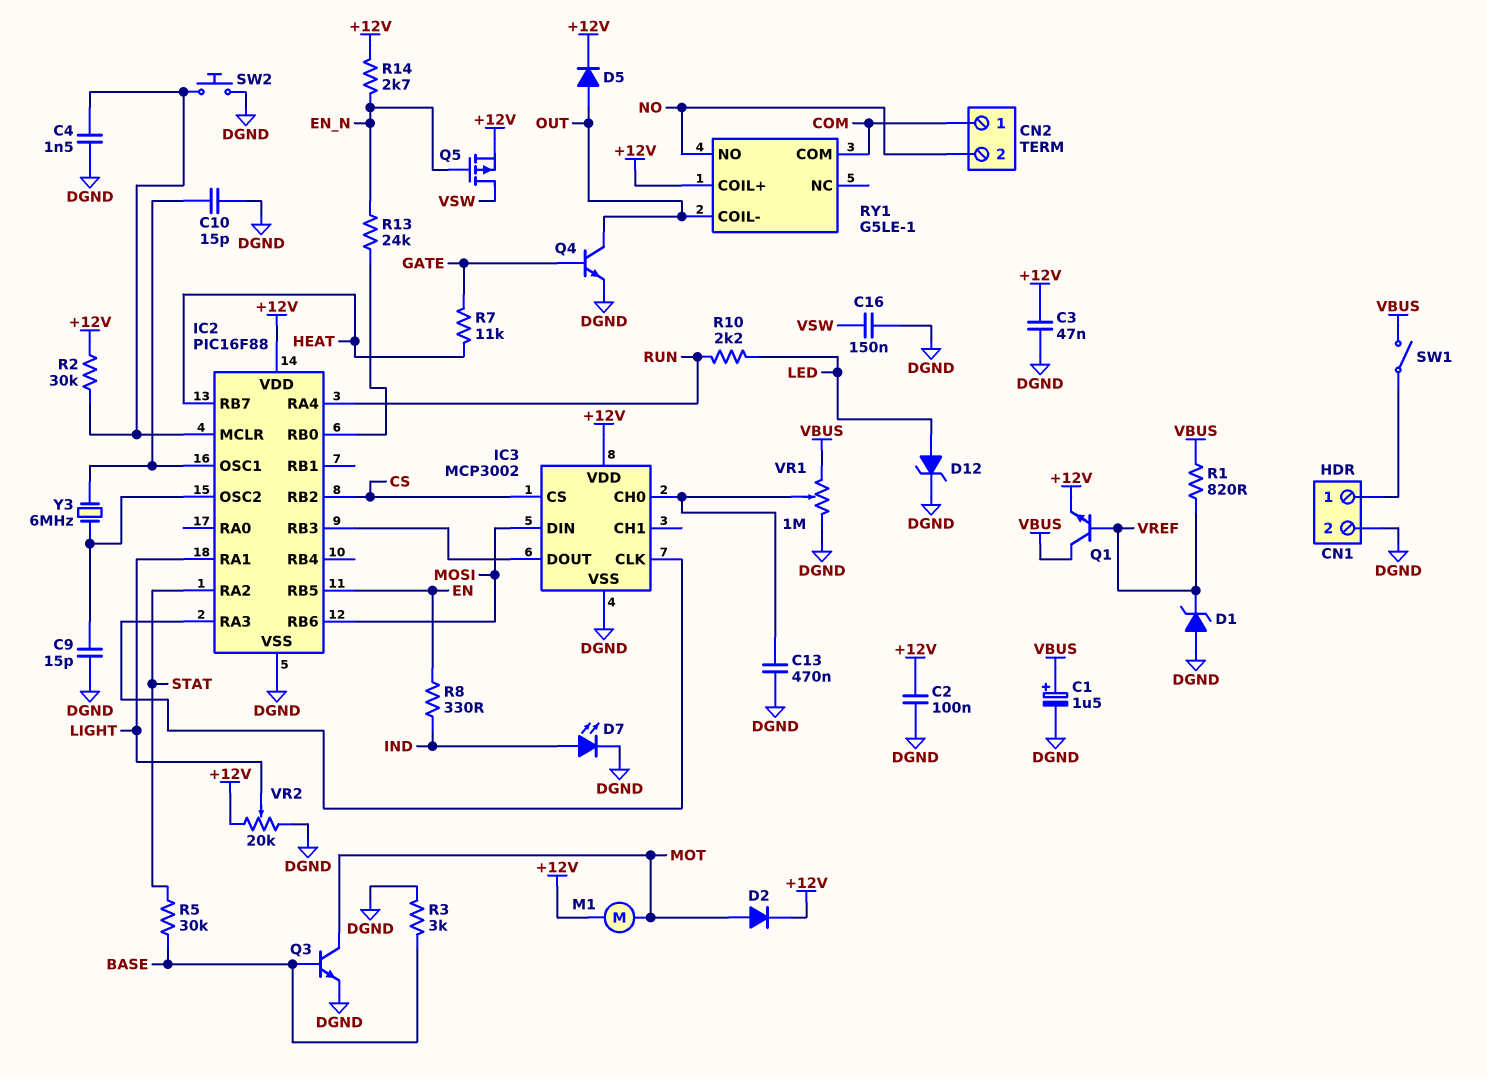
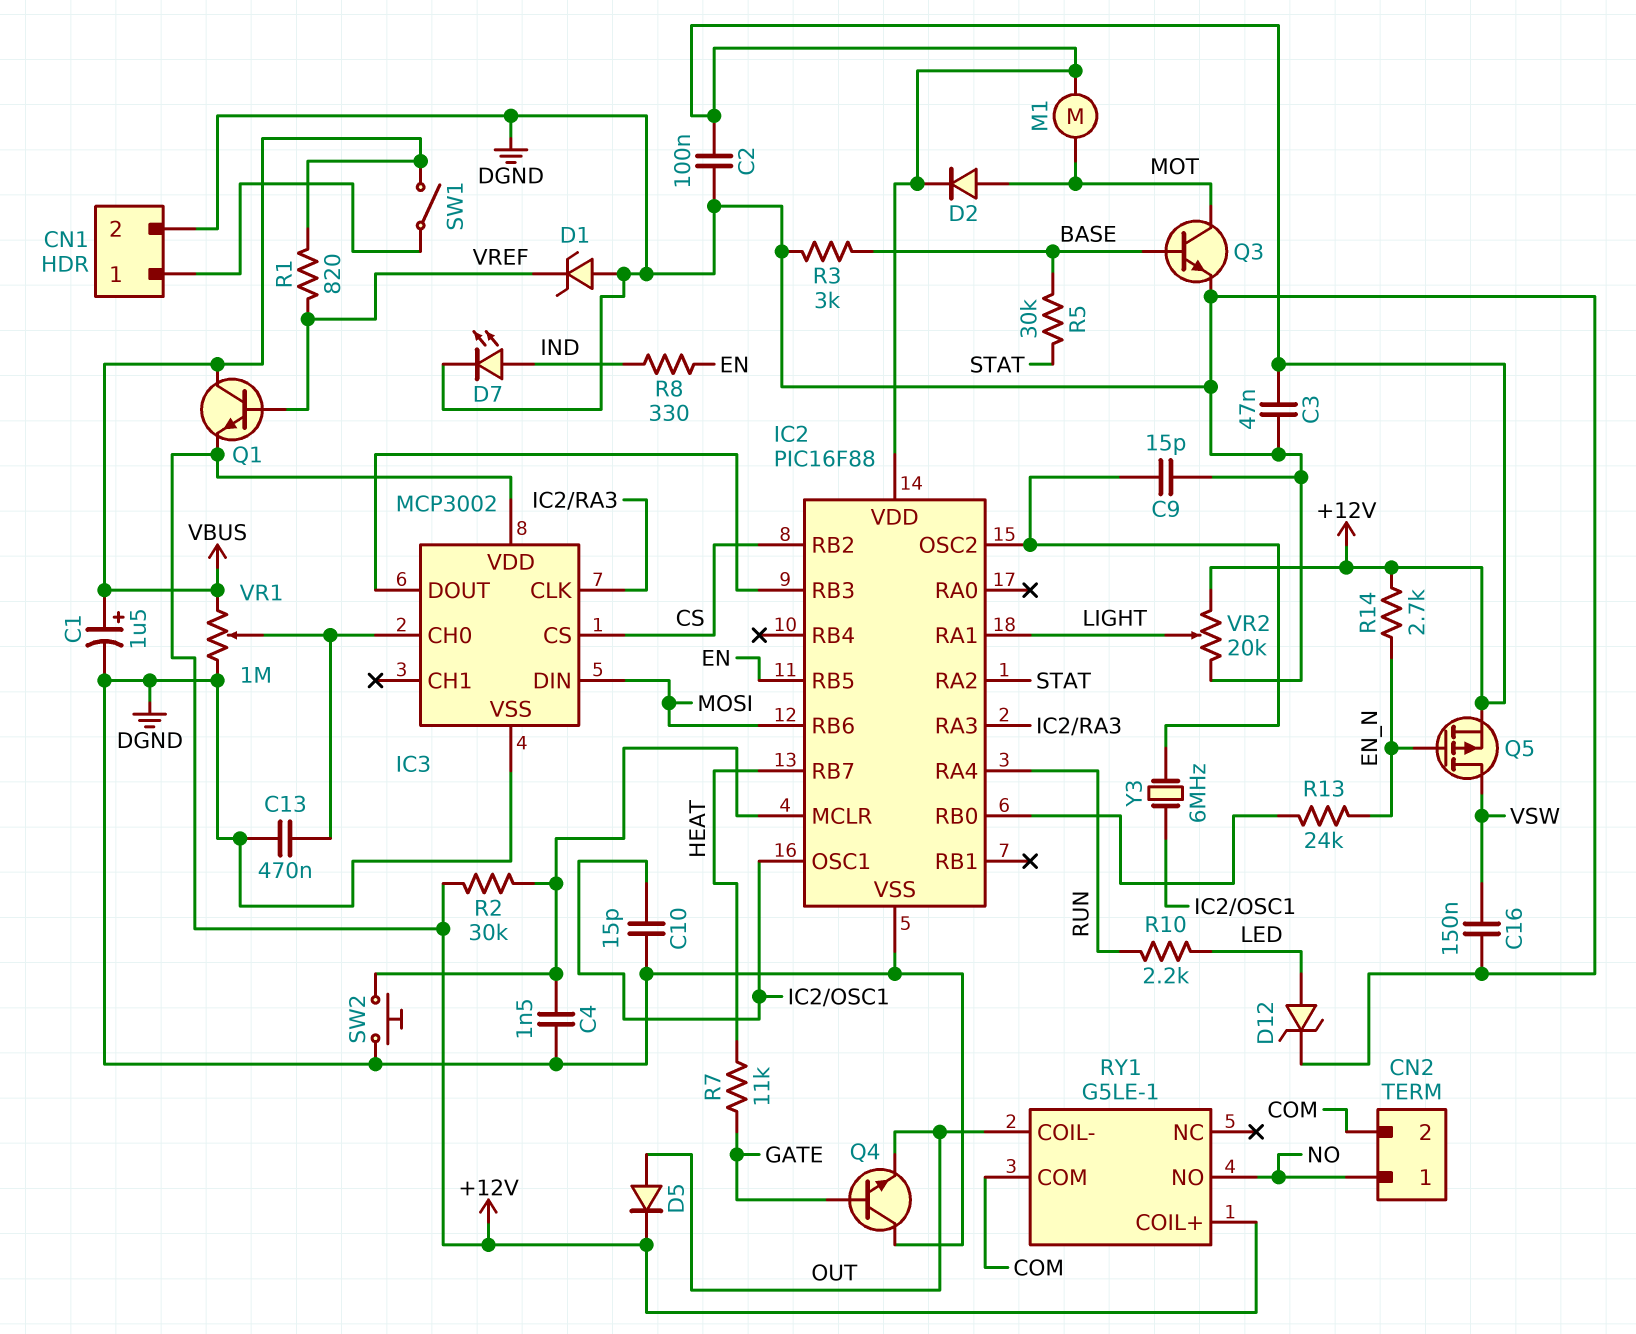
CN2 pin 1: COM -> NO
CN2 pin 2: NO -> COM
Q4: NPN (B GATE, C OUT, E DGND) -> NPN (B GATE, C DGND, E OUT)

